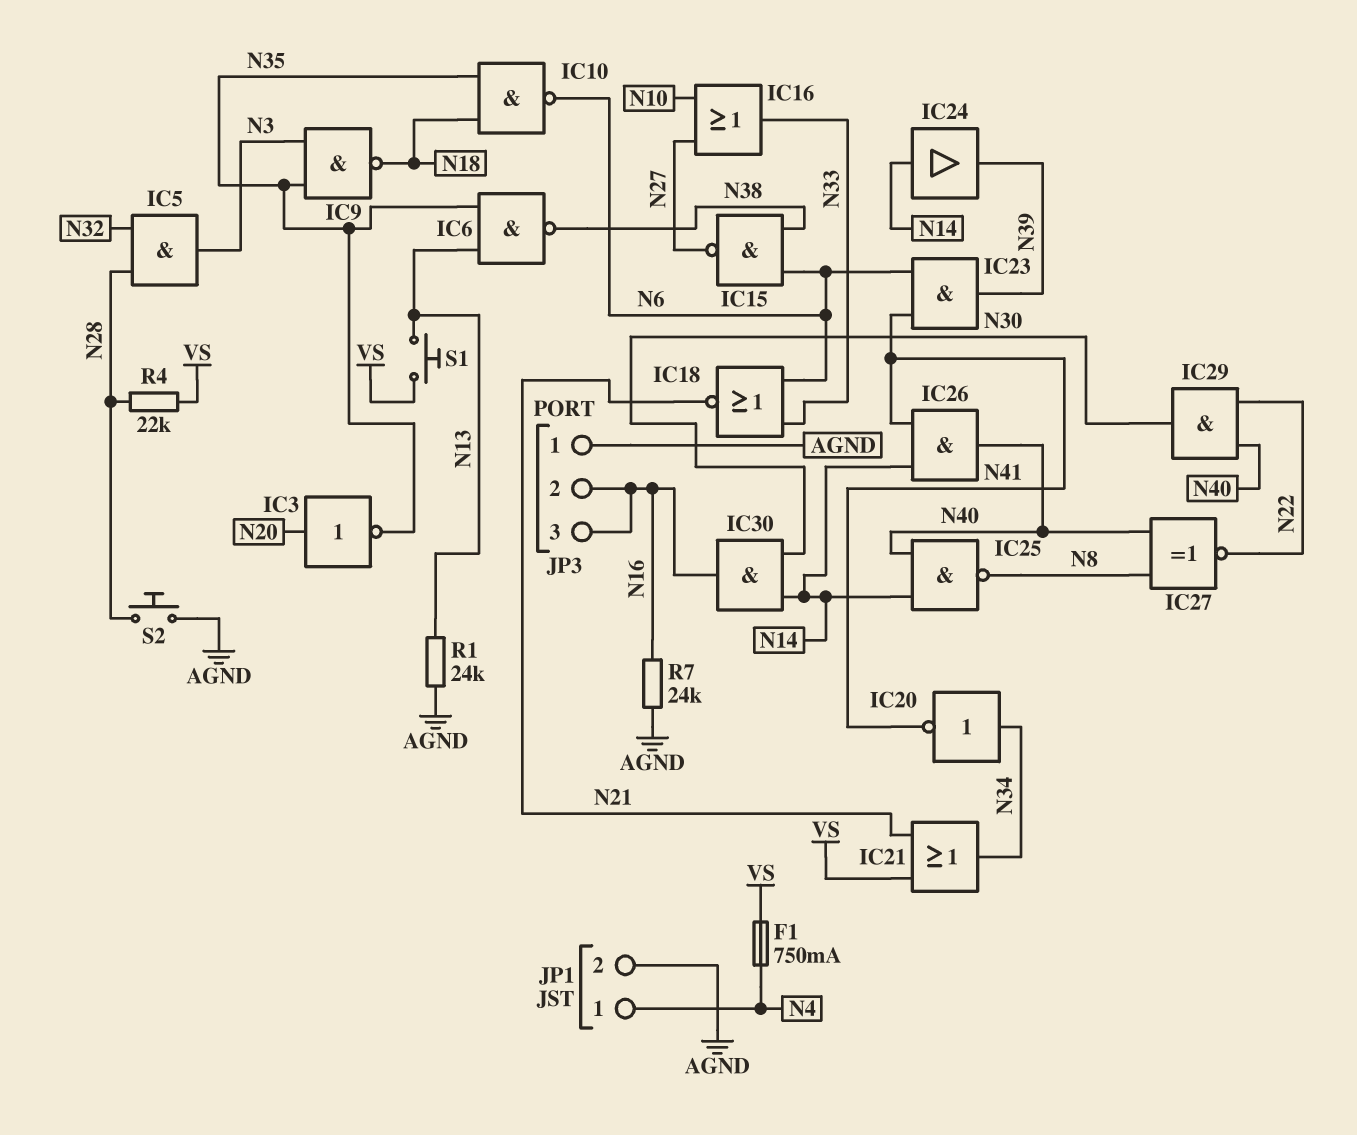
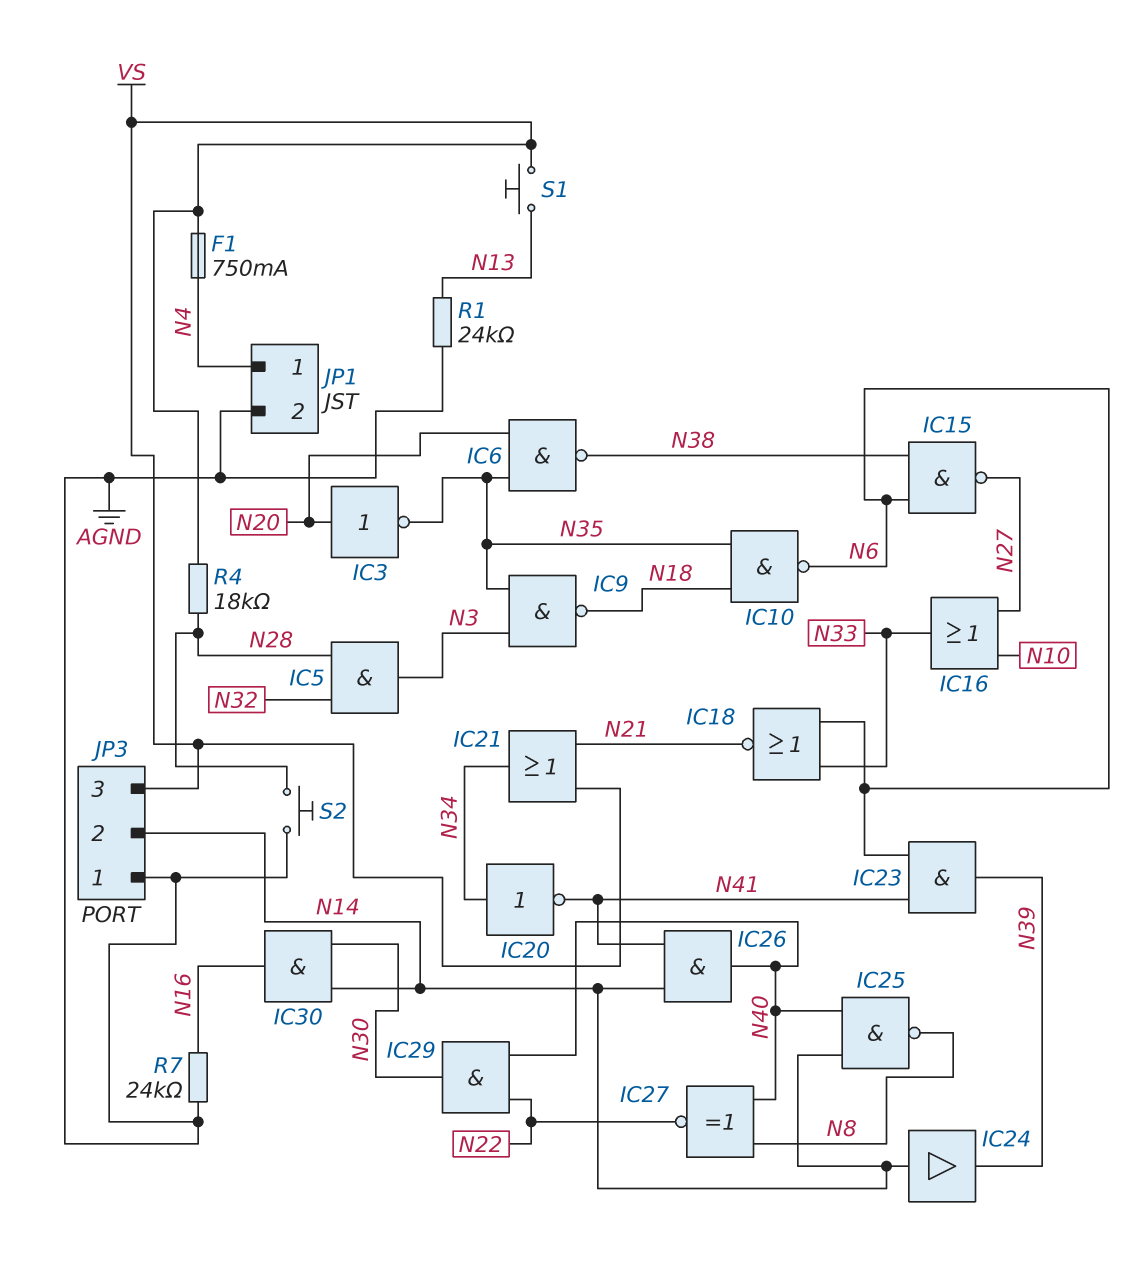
IC6: NAND (in N13, in N35, out N38) -> NAND (in N20, in N35, out N38)
JP3 pin 2: N16 -> N14
JP3 pin 3: N16 -> VS
R4: 22k (N28, VS) -> 18k (N28, VS)

